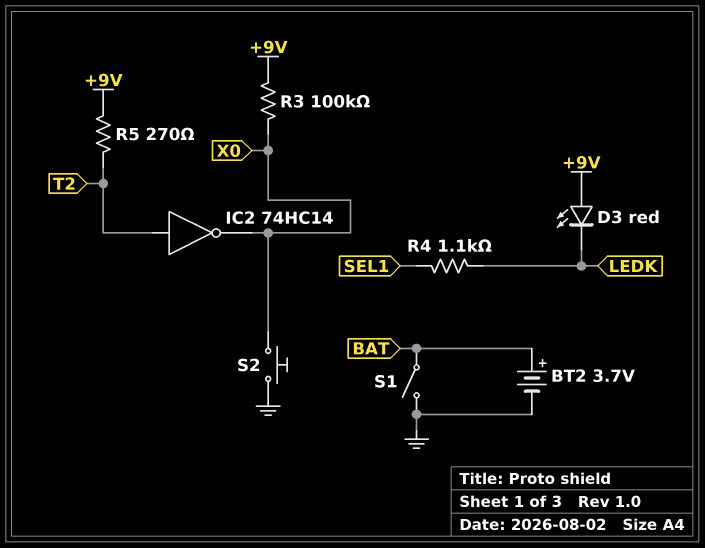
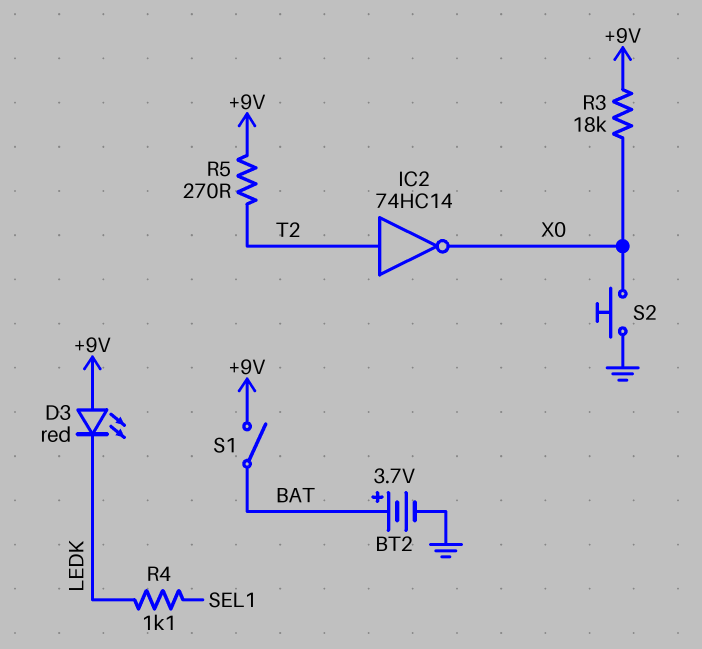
R3: 100k (+9V, X0) -> 18k (+9V, X0)
S1: switch (BAT, GND) -> switch (+9V, BAT)

